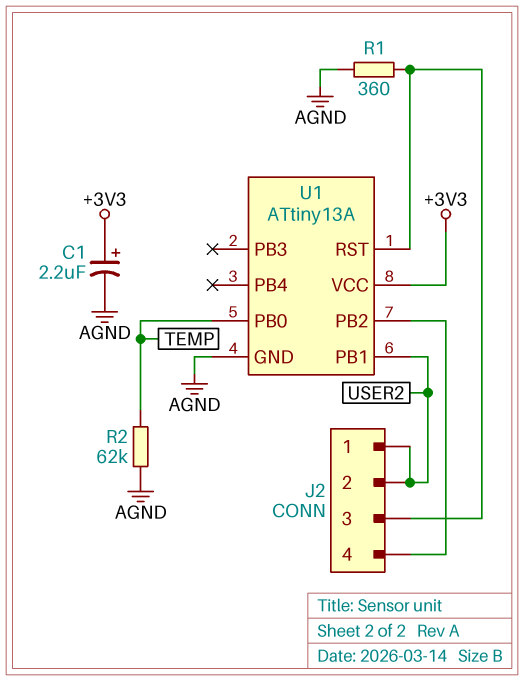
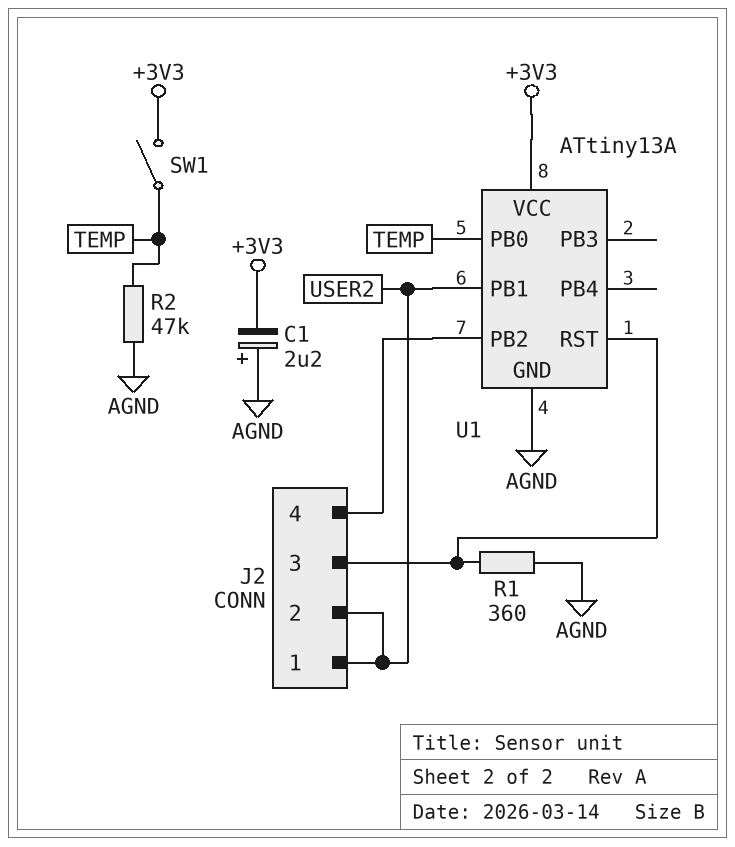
C1: 2.2uF (plus +3V3, minus AGND) -> 2.2uF (plus AGND, minus +3V3)
R2: 62k (AGND, TEMP) -> 47k (AGND, TEMP)
SW1: none -> switch (+3V3, TEMP)

